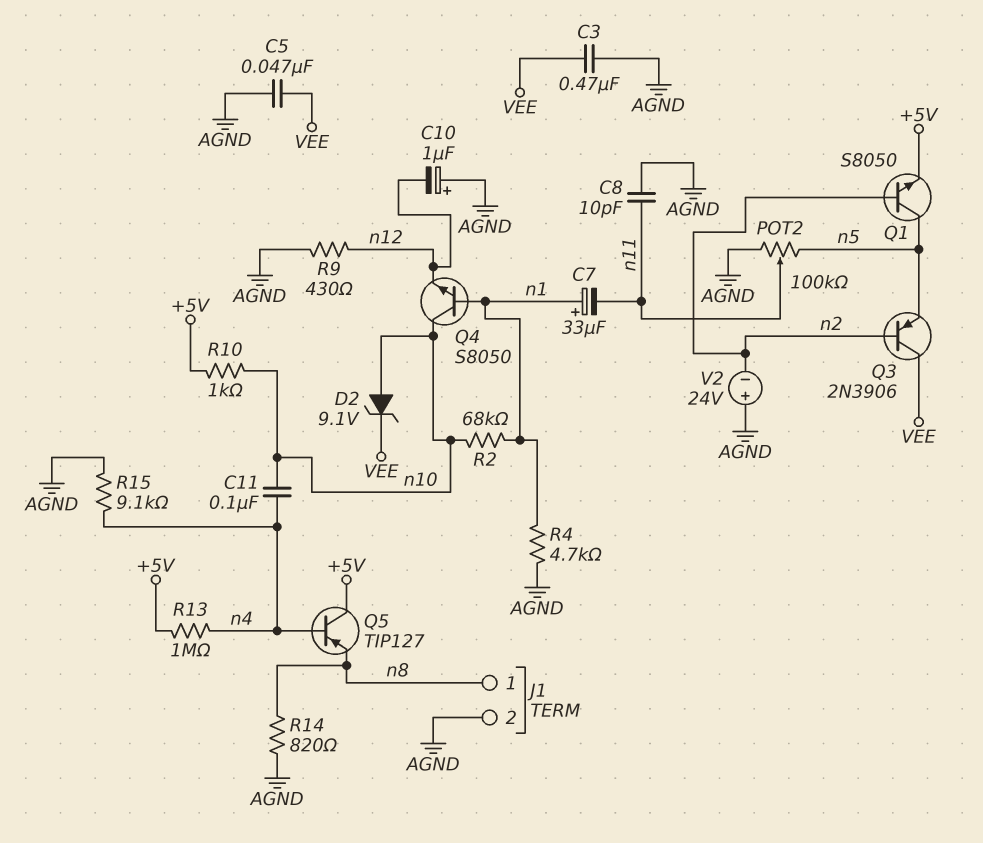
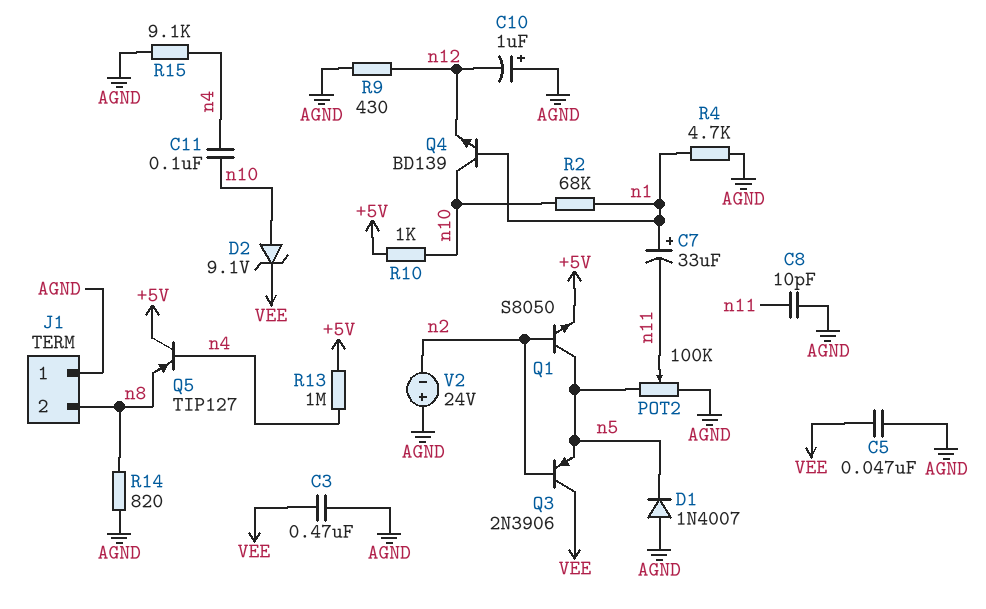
D1: none -> diode 1N4007 (A AGND, K n5)
J1 pin 1: n8 -> AGND
J1 pin 2: AGND -> n8
Q4: NPN S8050 (B n1, C n10, E n12) -> NPN BD139 (B n1, C n10, E n12)

